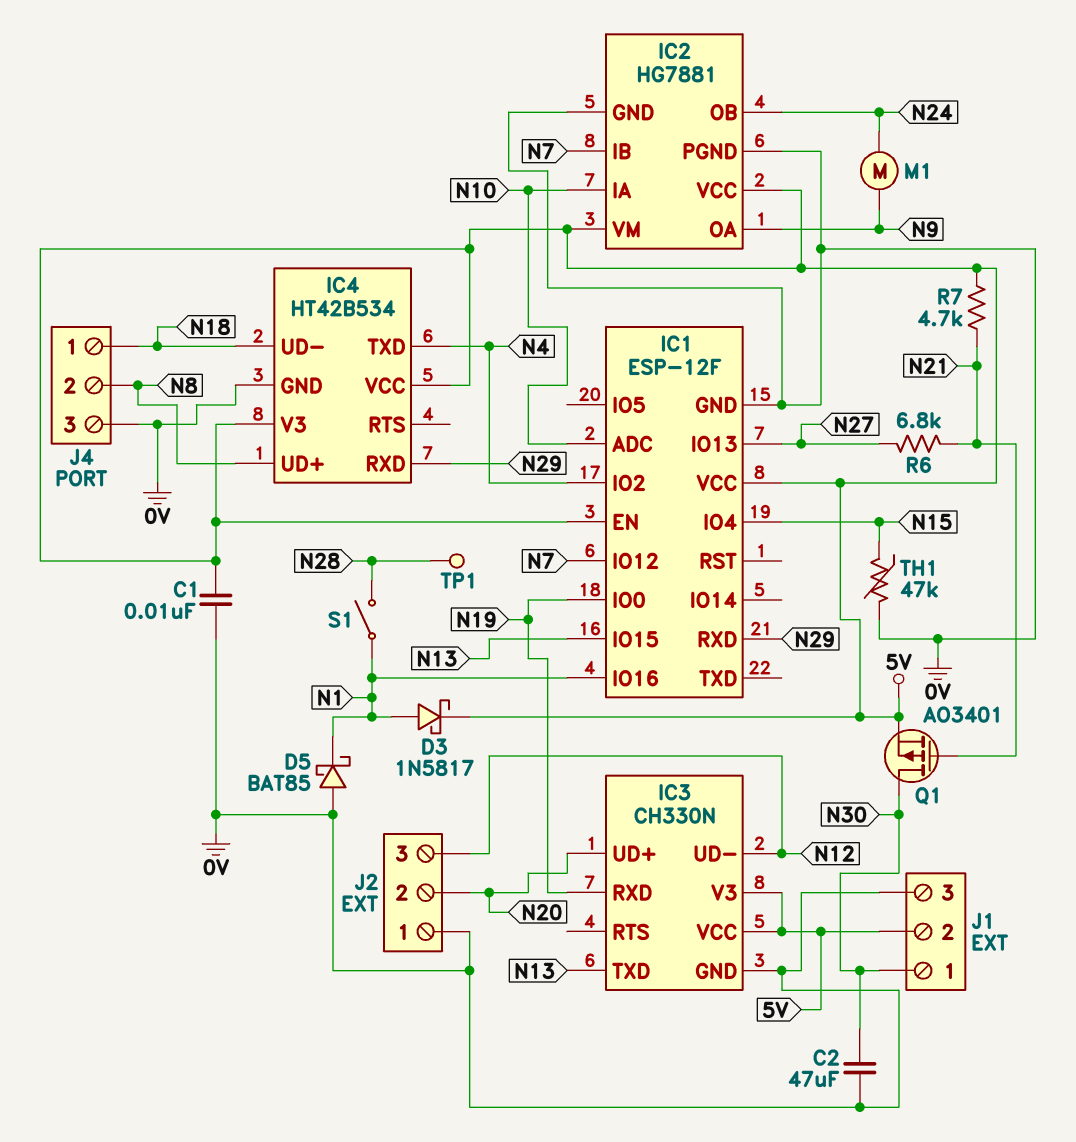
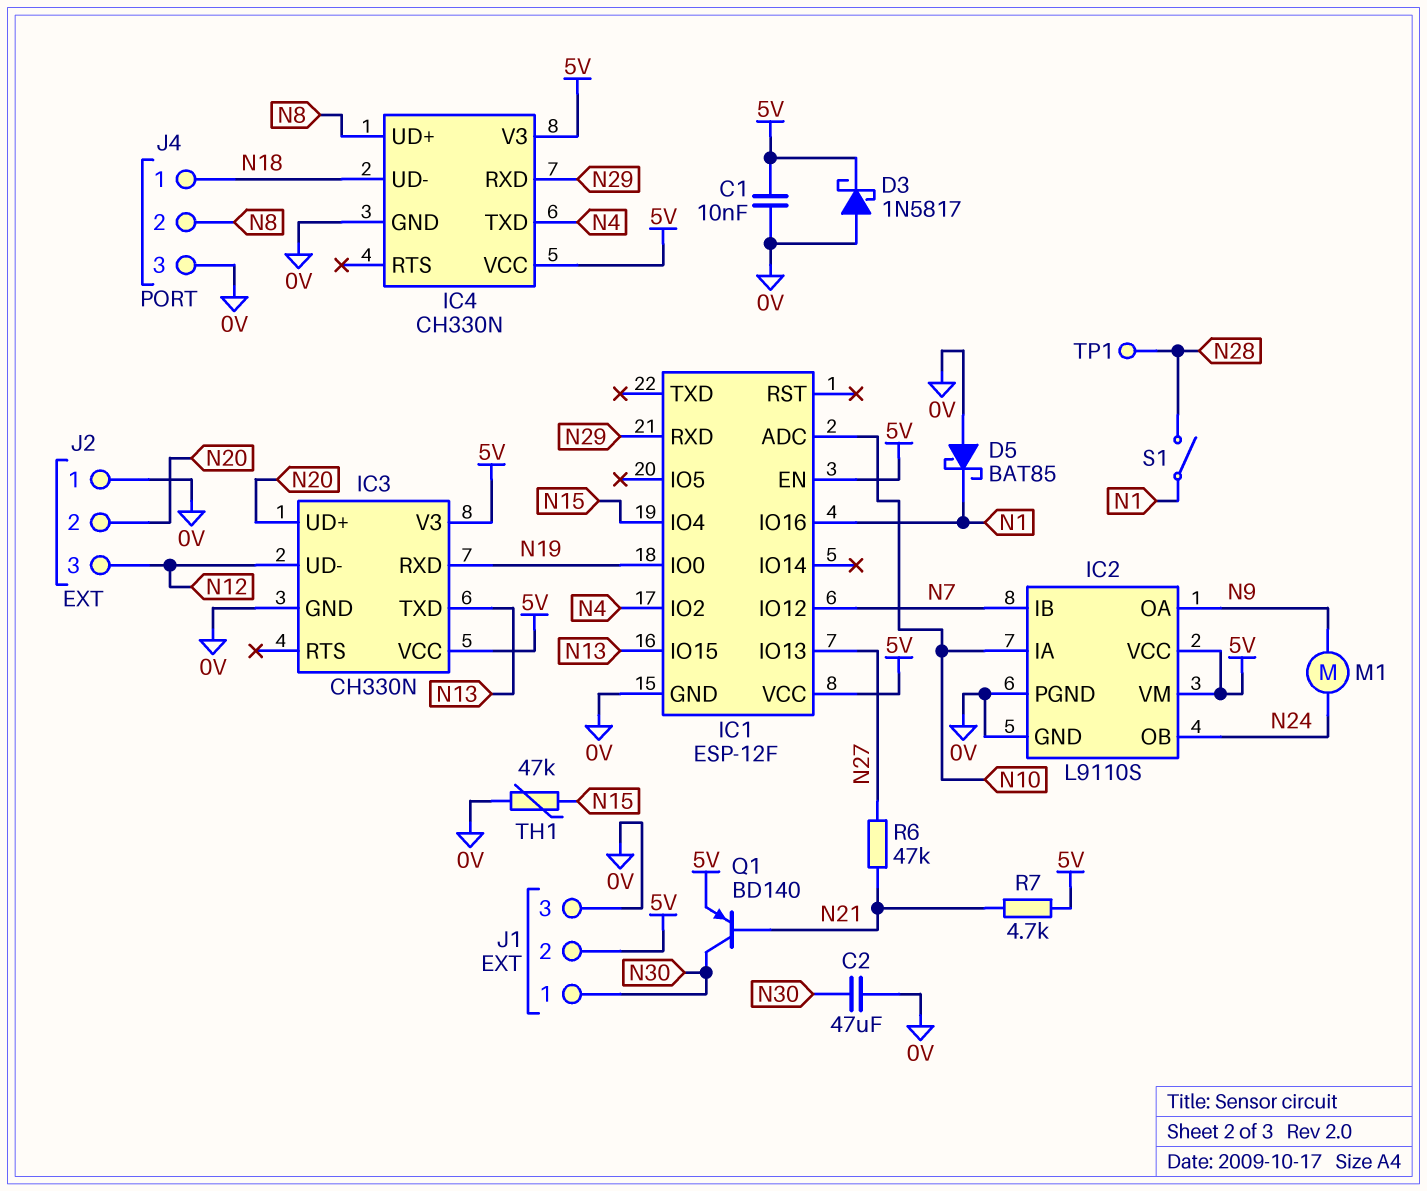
D3: schottky 1N5817 (A N1, K 5V) -> schottky 1N5817 (A 0V, K 5V)
IC2: HG7881 -> L9110S
IC4: HT42B534 -> CH330N
Q1: PMOS AO3401 (G N21, D N30, S 5V) -> PNP BD140 (B N21, C N30, E 5V)
R6: 6.8k (N21, N27) -> 47k (N21, N27)

